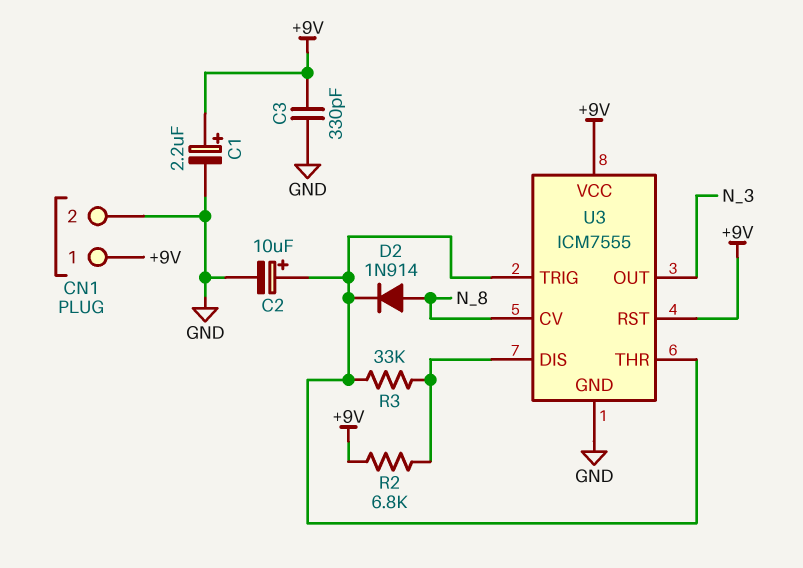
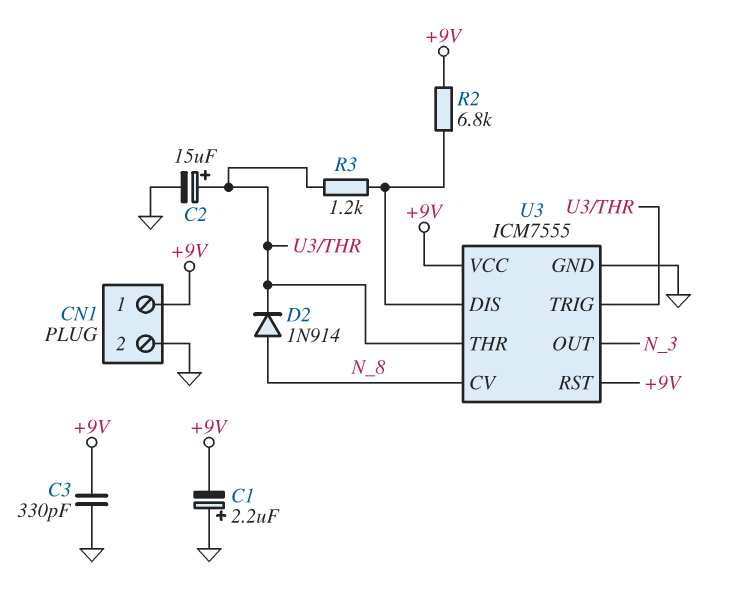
C1: 2.2uF (plus +9V, minus GND) -> 2.2uF (plus GND, minus +9V)
C2: 10uF (plus U3/THR, minus GND) -> 15uF (plus U3/THR, minus GND)
R3: 33k (U3/DIS, U3/THR) -> 1.2k (U3/DIS, U3/THR)

